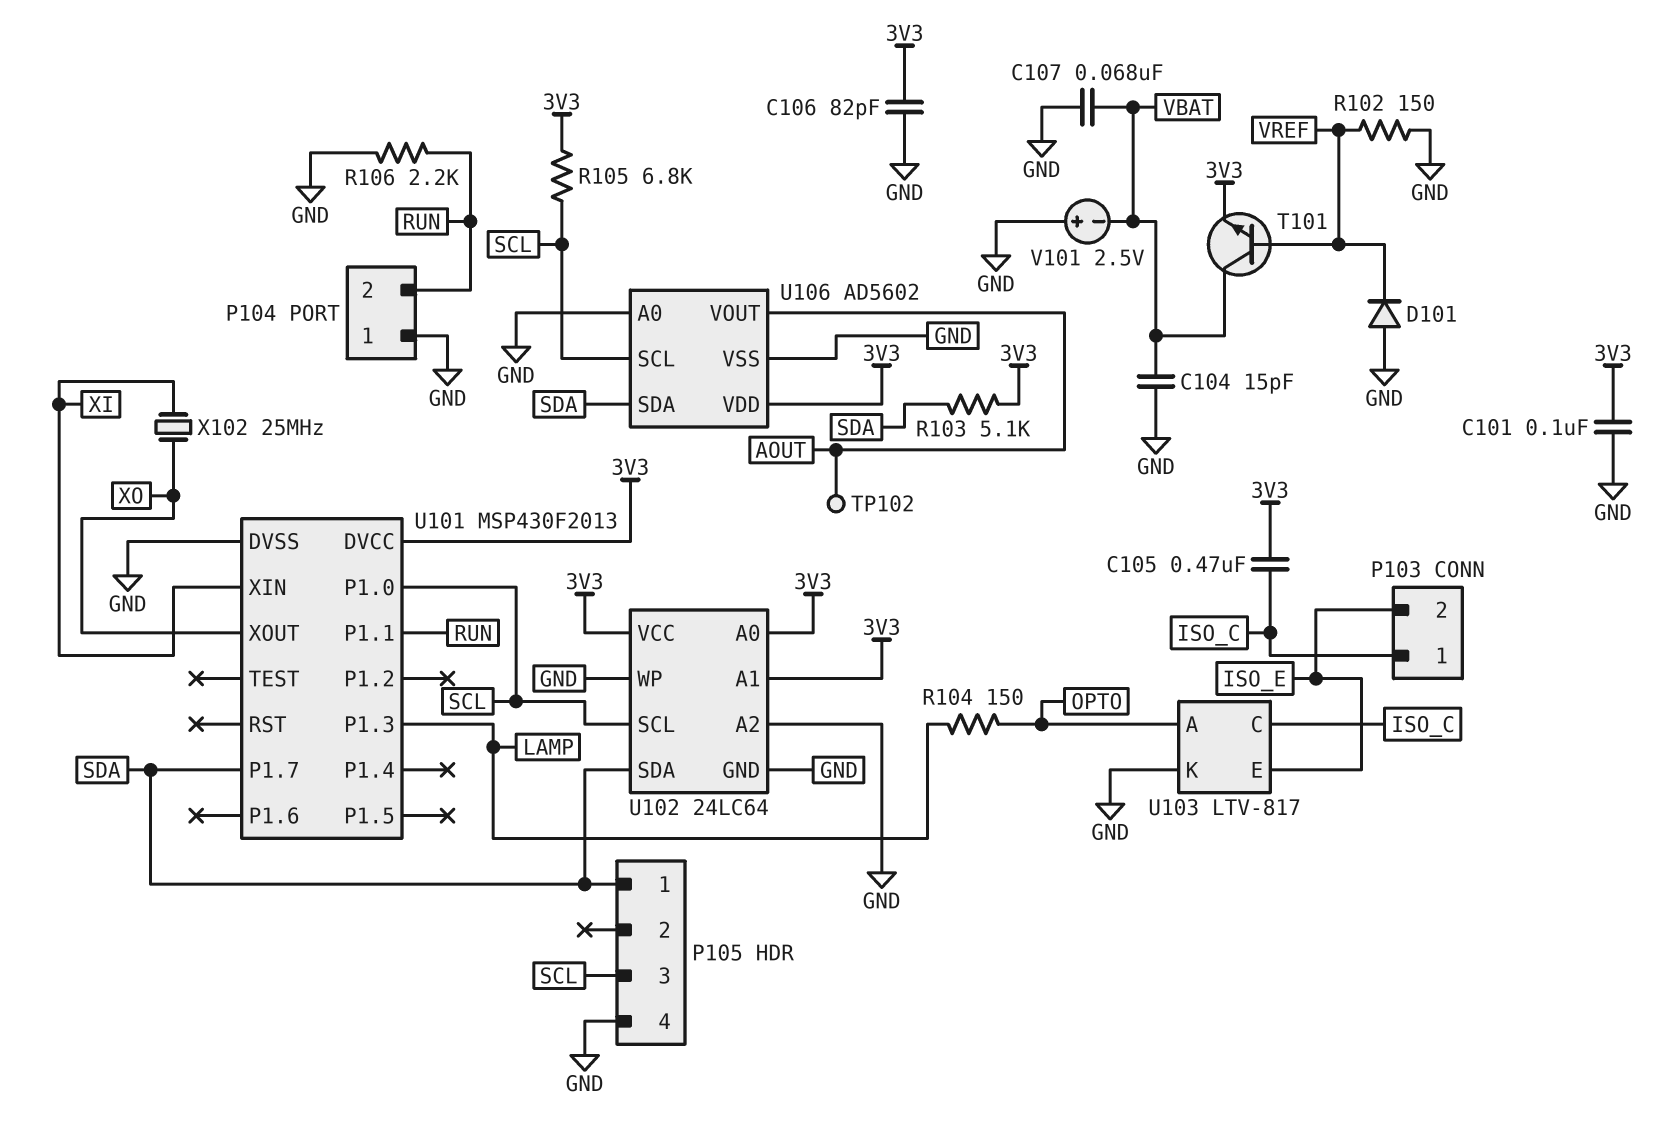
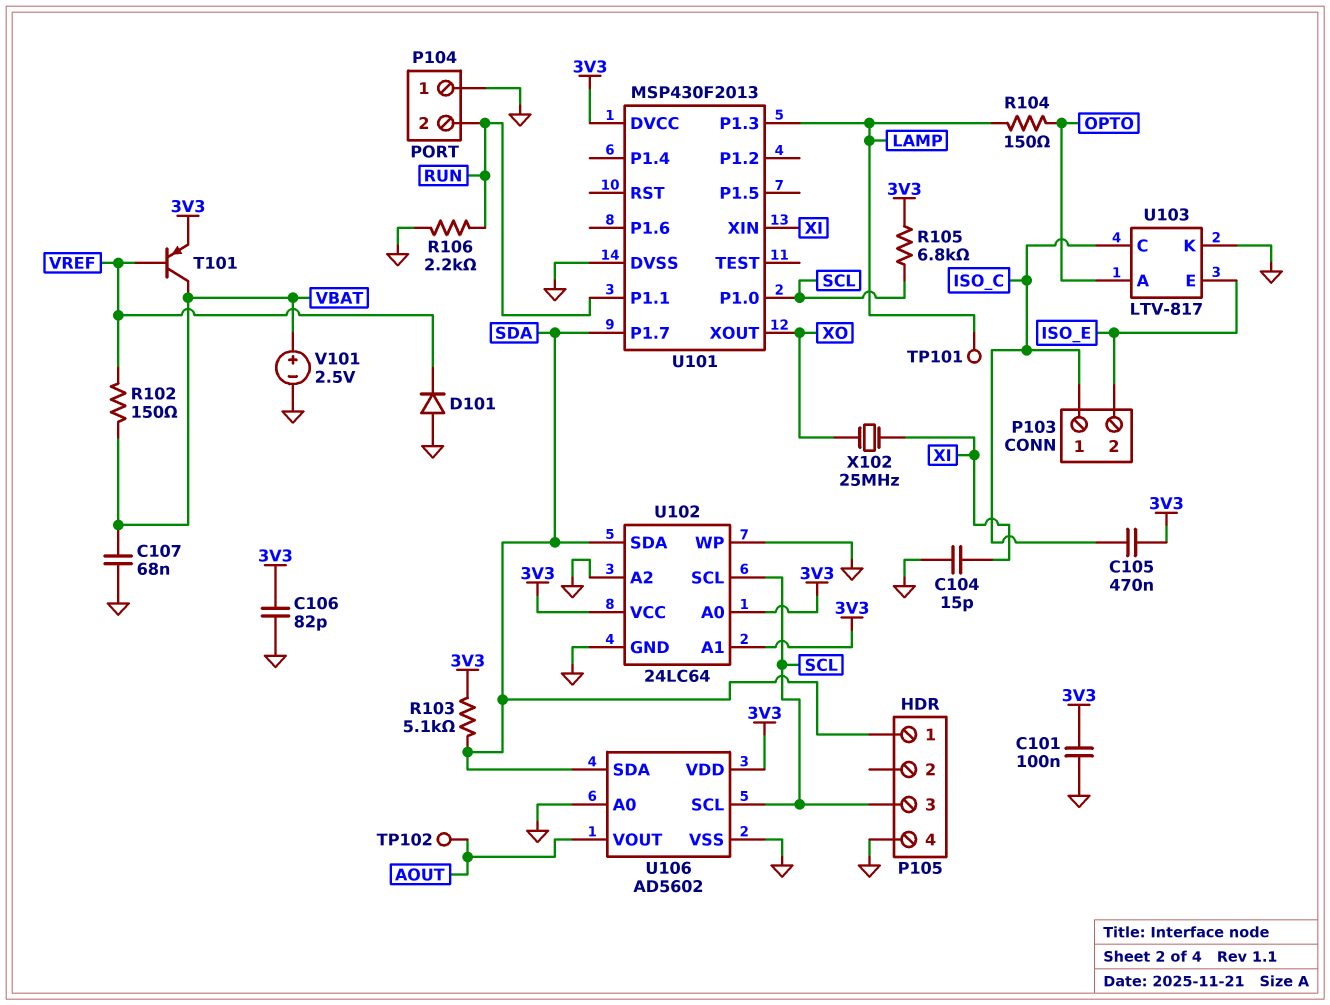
C104: 15pF (GND, VBAT) -> 15pF (GND, XI)
R102: 150 (GND, VREF) -> 150 (VBAT, VREF)
T101: NPN (B VREF, C VBAT, E 3V3) -> PNP (B VREF, C VBAT, E 3V3)
TP101: none -> test point (LAMP)
V101: 2.5V (plus GND, minus VBAT) -> 2.5V (plus VBAT, minus GND)

